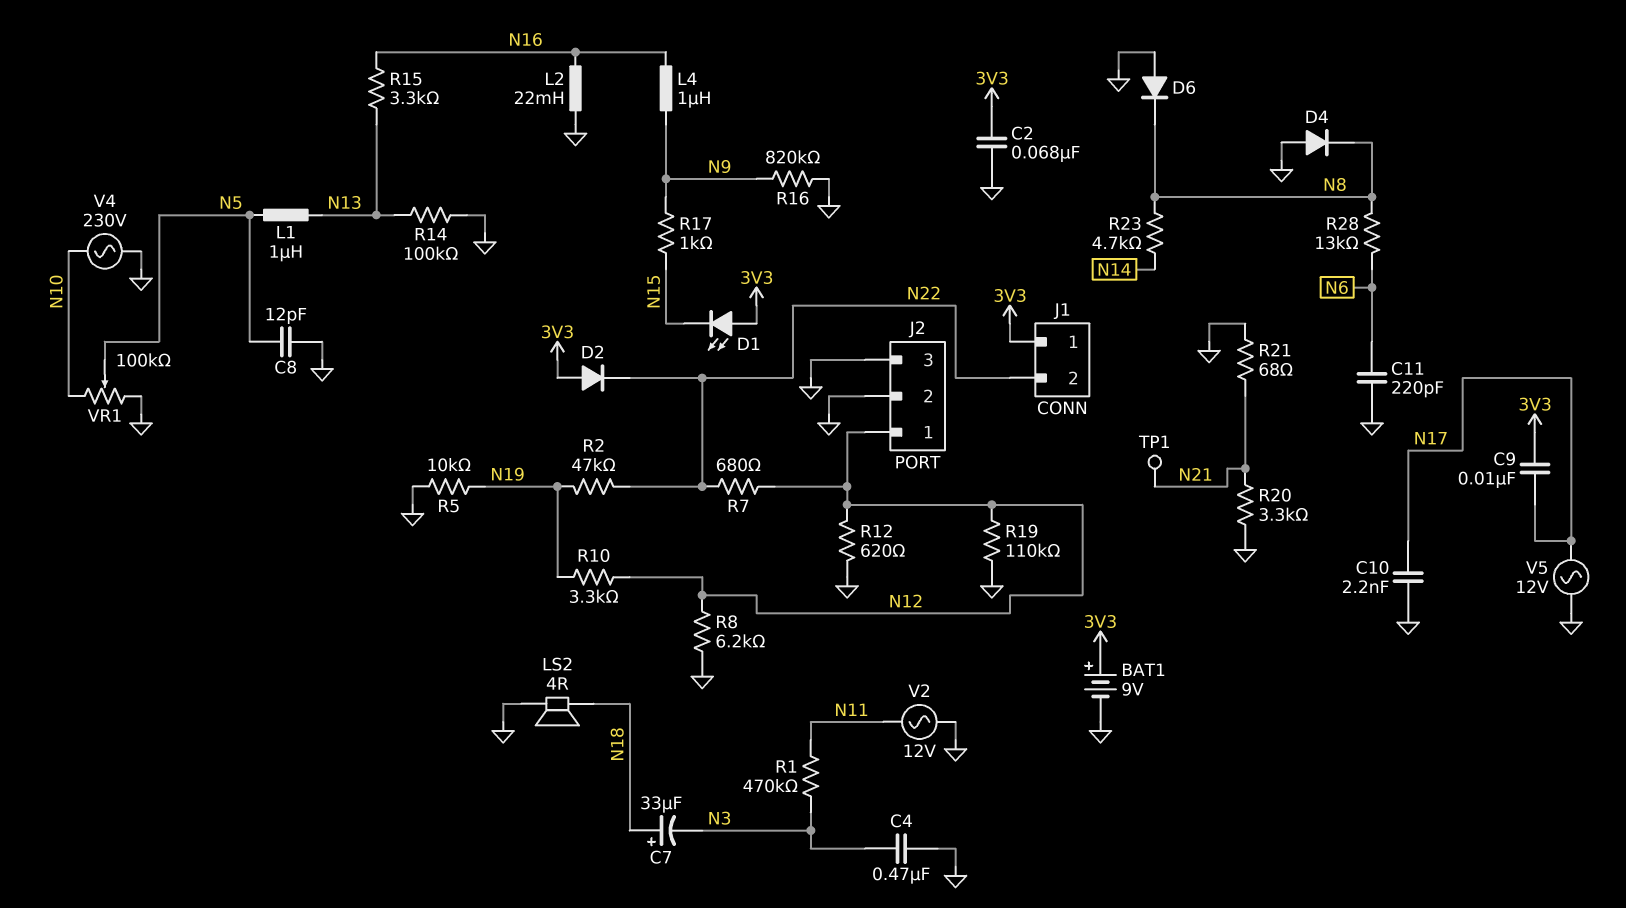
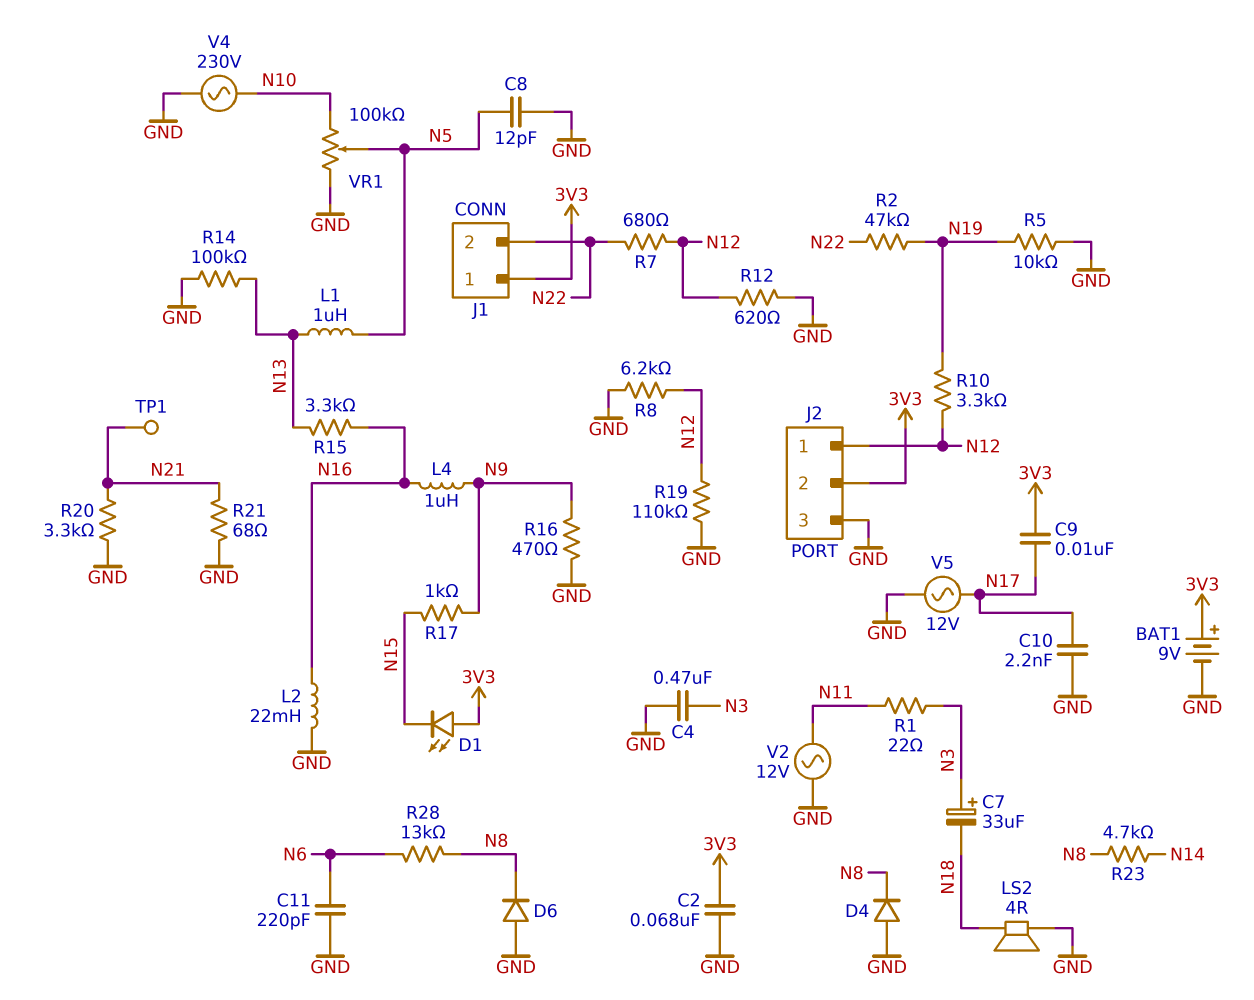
C7: 33uF (plus N18, minus N3) -> 33uF (plus N3, minus N18)
D2: diode (A 3V3, K N22) -> none
J2 pin 2: GND -> 3V3
R1: 470k (N3, N11) -> 22 (N3, N11)
R16: 820k (GND, N9) -> 470 (GND, N9)

